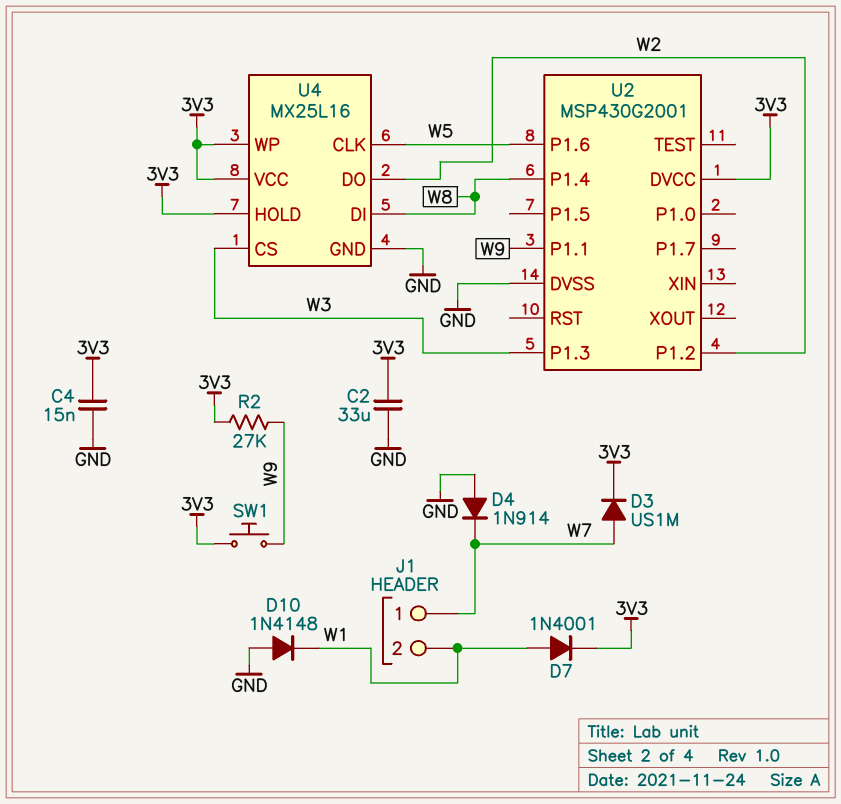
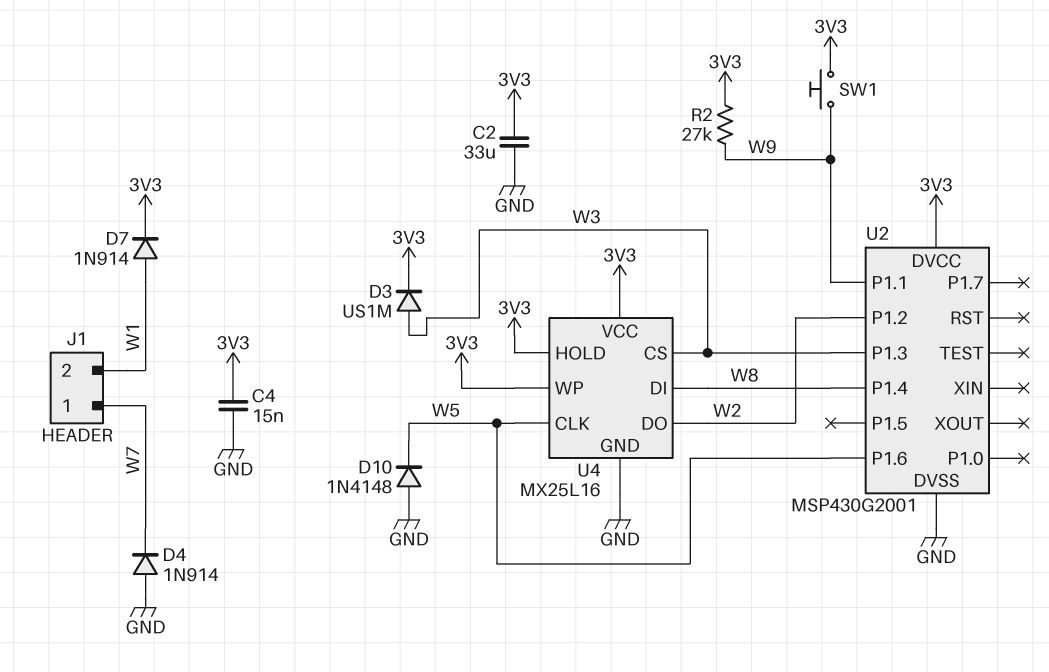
D3: diode US1M (A W7, K 3V3) -> diode US1M (A W3, K 3V3)
D7: diode 1N4001 (A W1, K 3V3) -> diode 1N914 (A W1, K 3V3)
D10: diode 1N4148 (A GND, K W1) -> diode 1N4148 (A GND, K W5)

